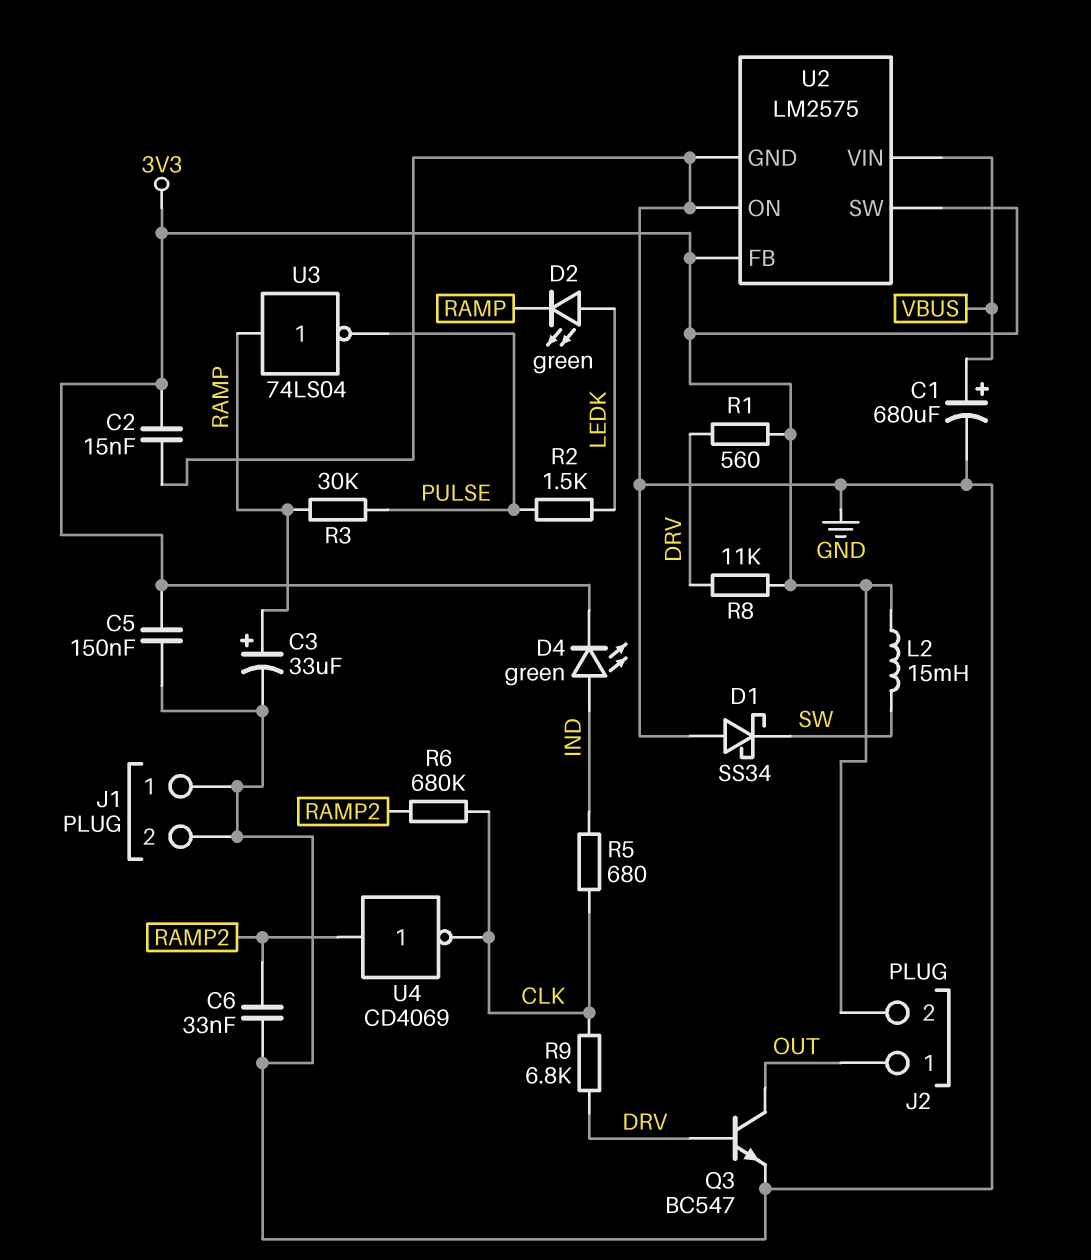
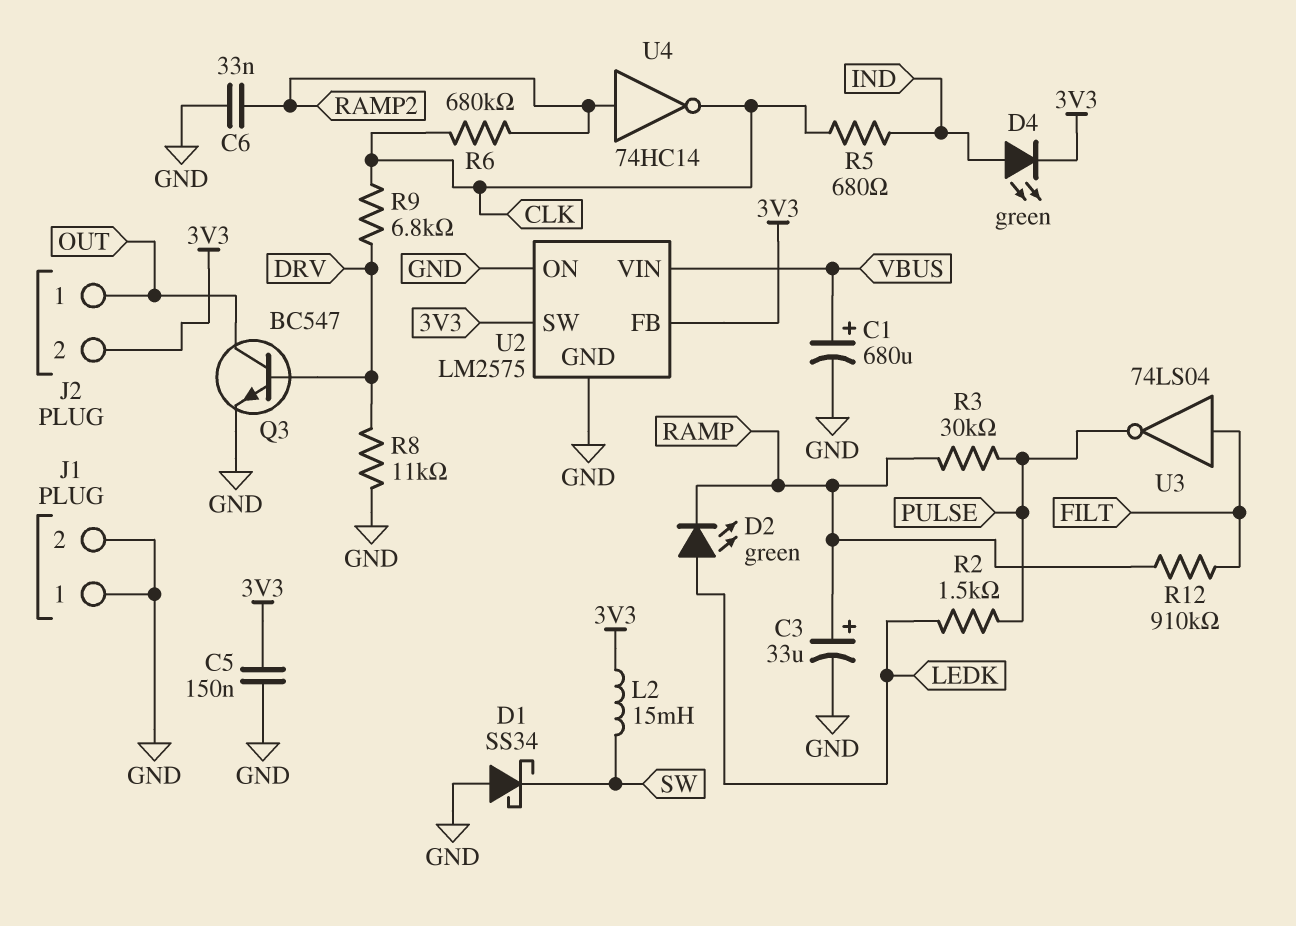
C2: 15nF (3V3, GND) -> none
R1: 560 (3V3, DRV) -> none
R8: 11k (3V3, DRV) -> 11k (DRV, GND)
R12: none -> 910k (FILT, RAMP)
U3: NOT 74LS04 (in RAMP, out PULSE) -> NOT 74LS04 (in FILT, out PULSE)
U4: NOT CD4069 (in RAMP2, out CLK) -> NOT 74HC14 (in RAMP2, out CLK)

